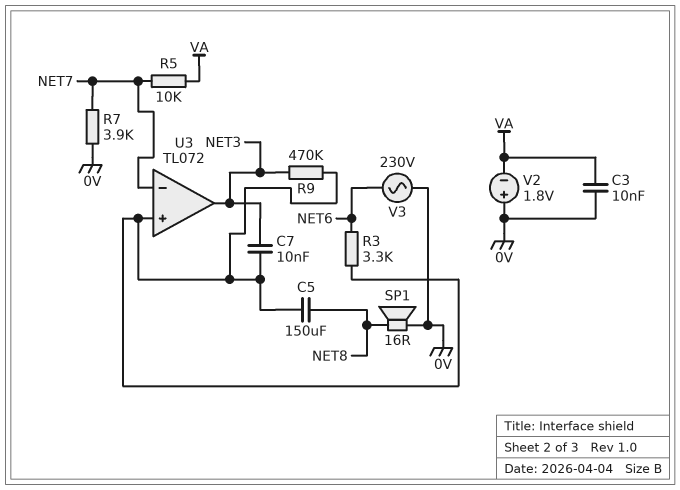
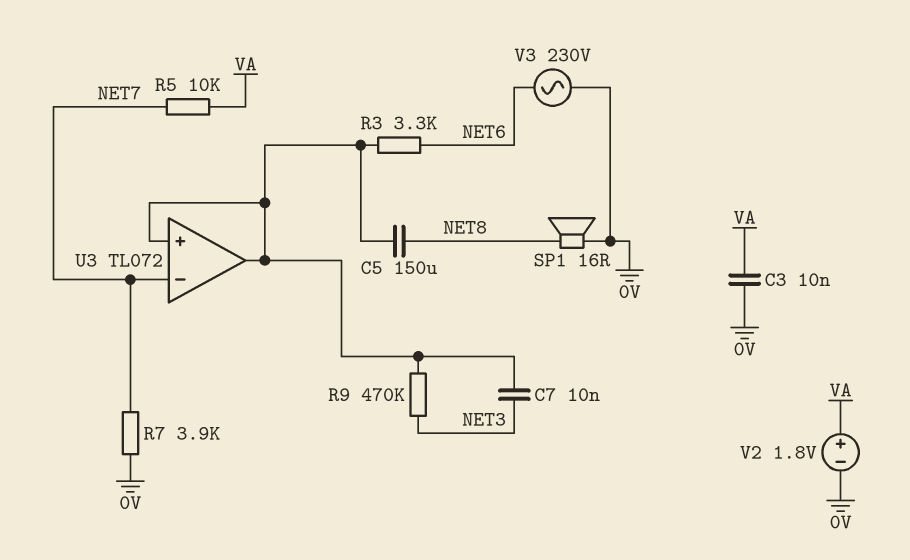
U3 pin out: NET3 -> U3/in+
V2: 1.8V (plus 0V, minus VA) -> 1.8V (plus VA, minus 0V)

